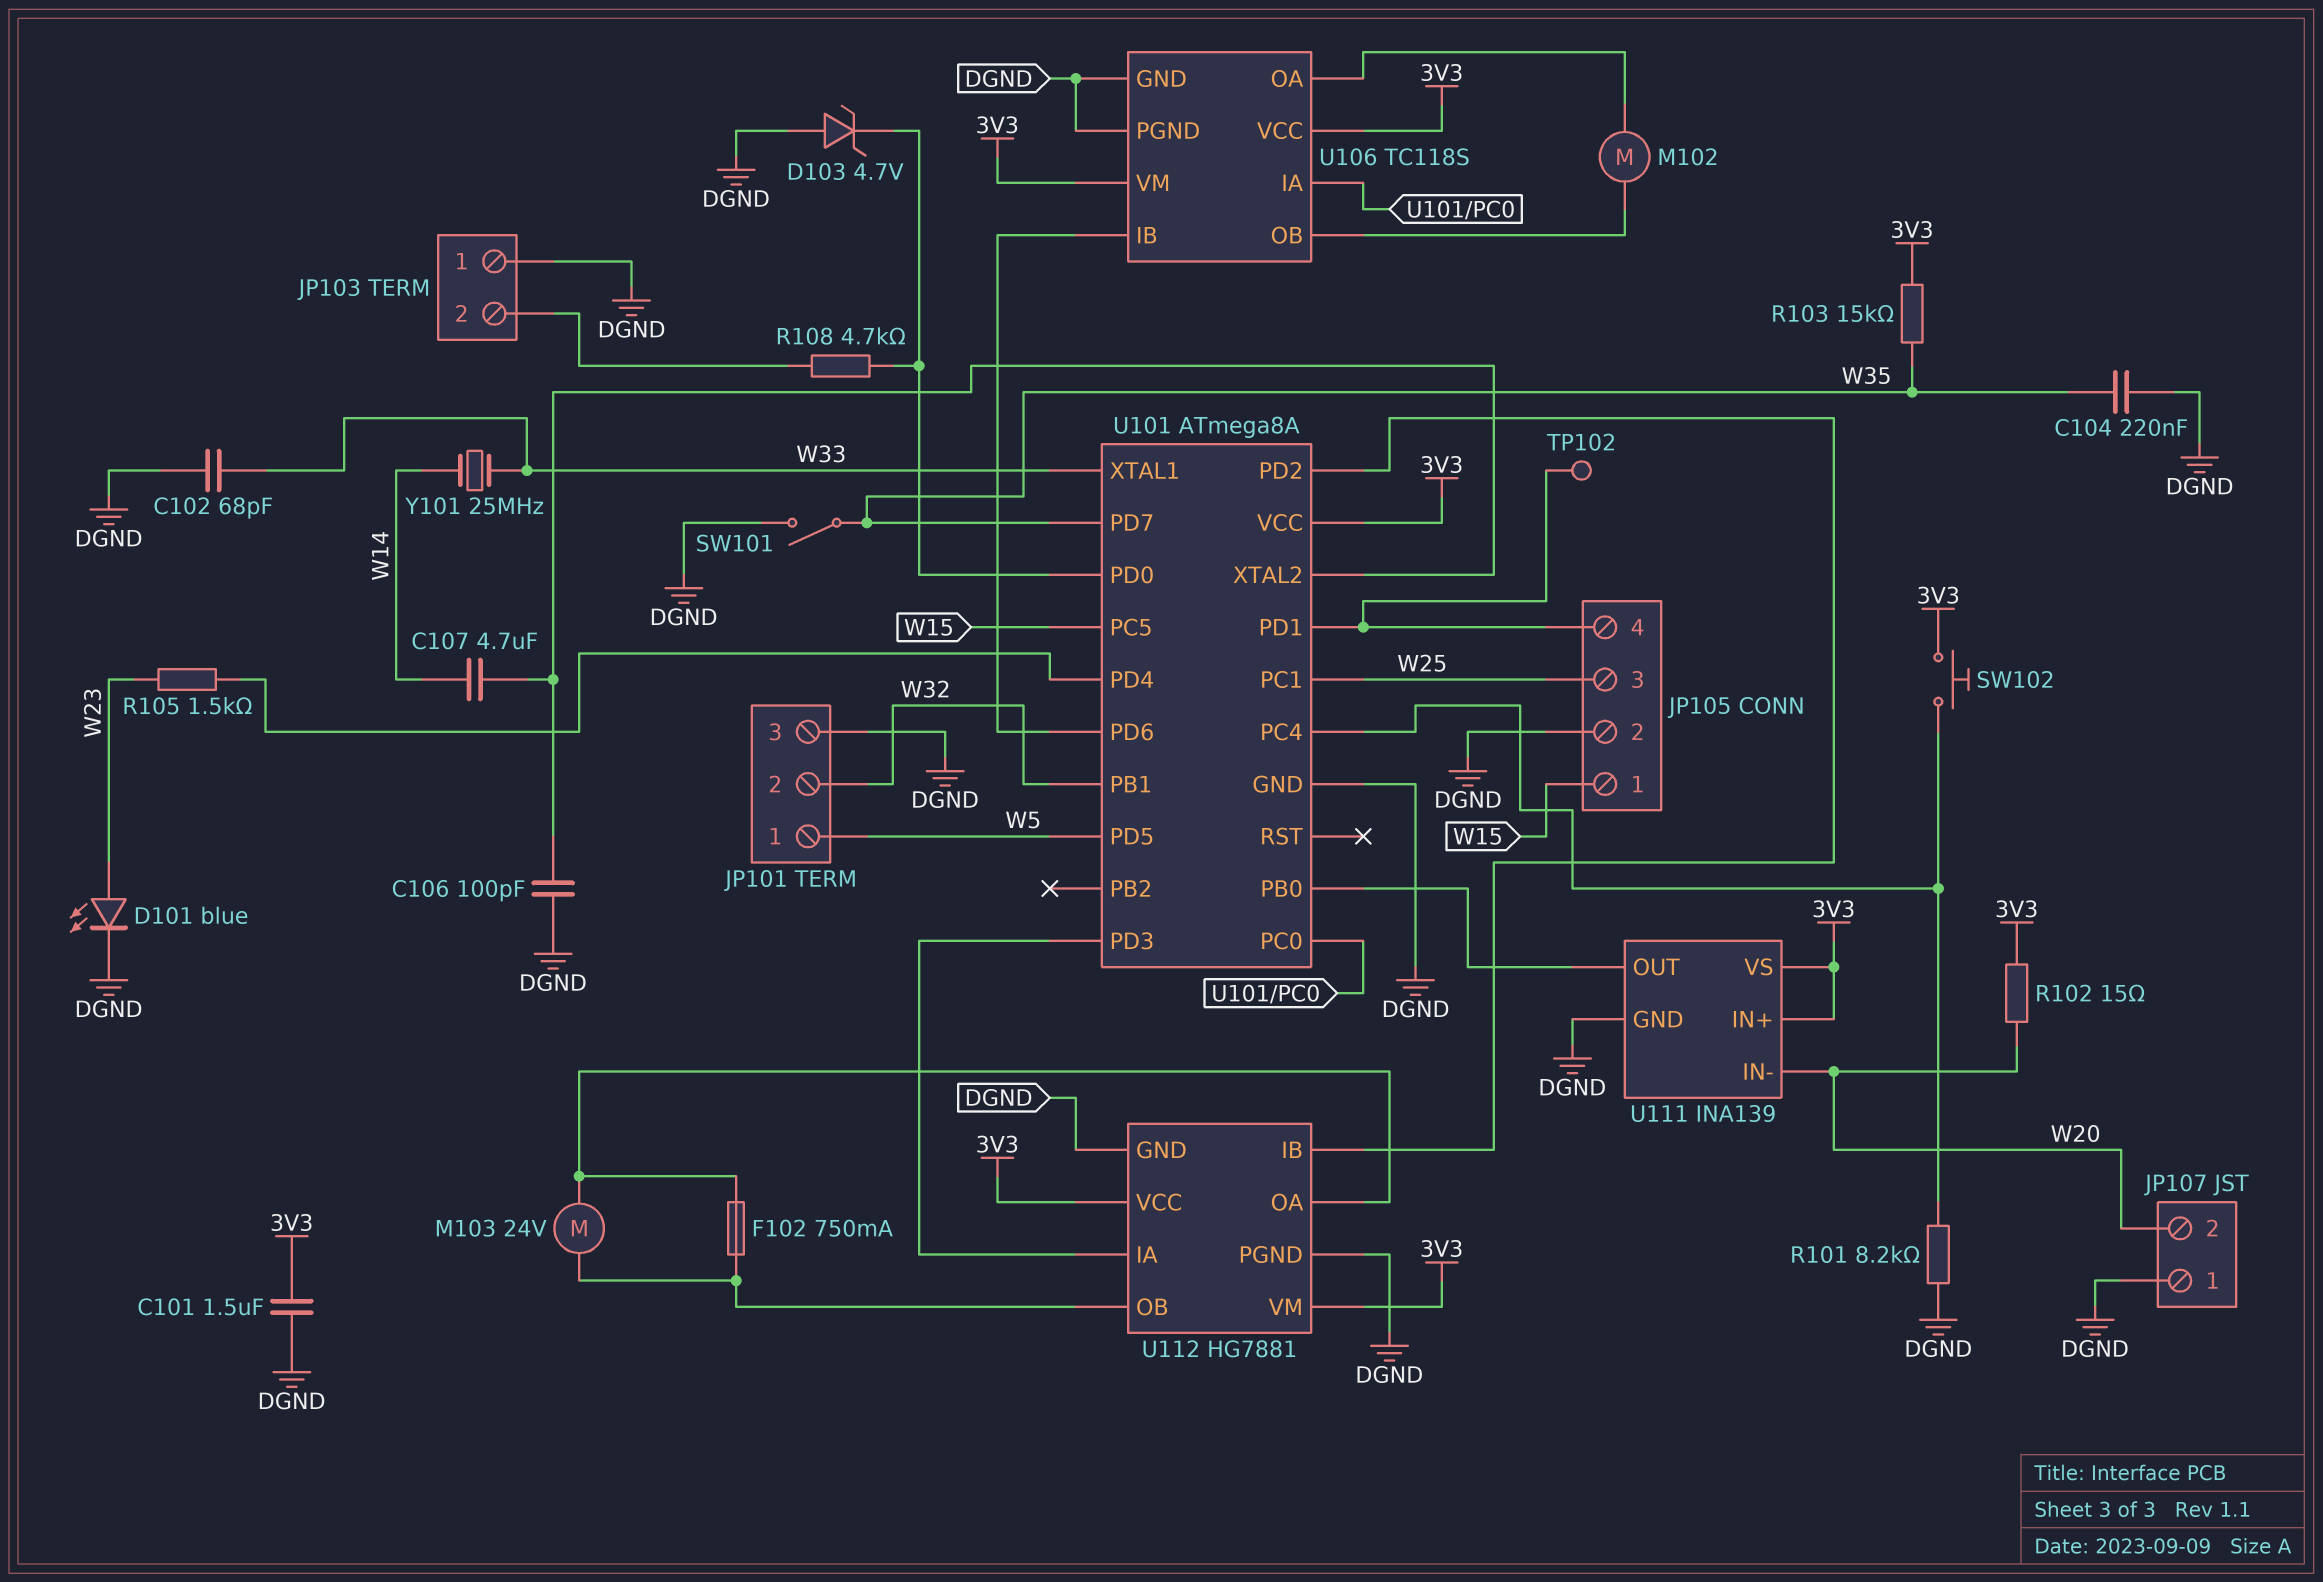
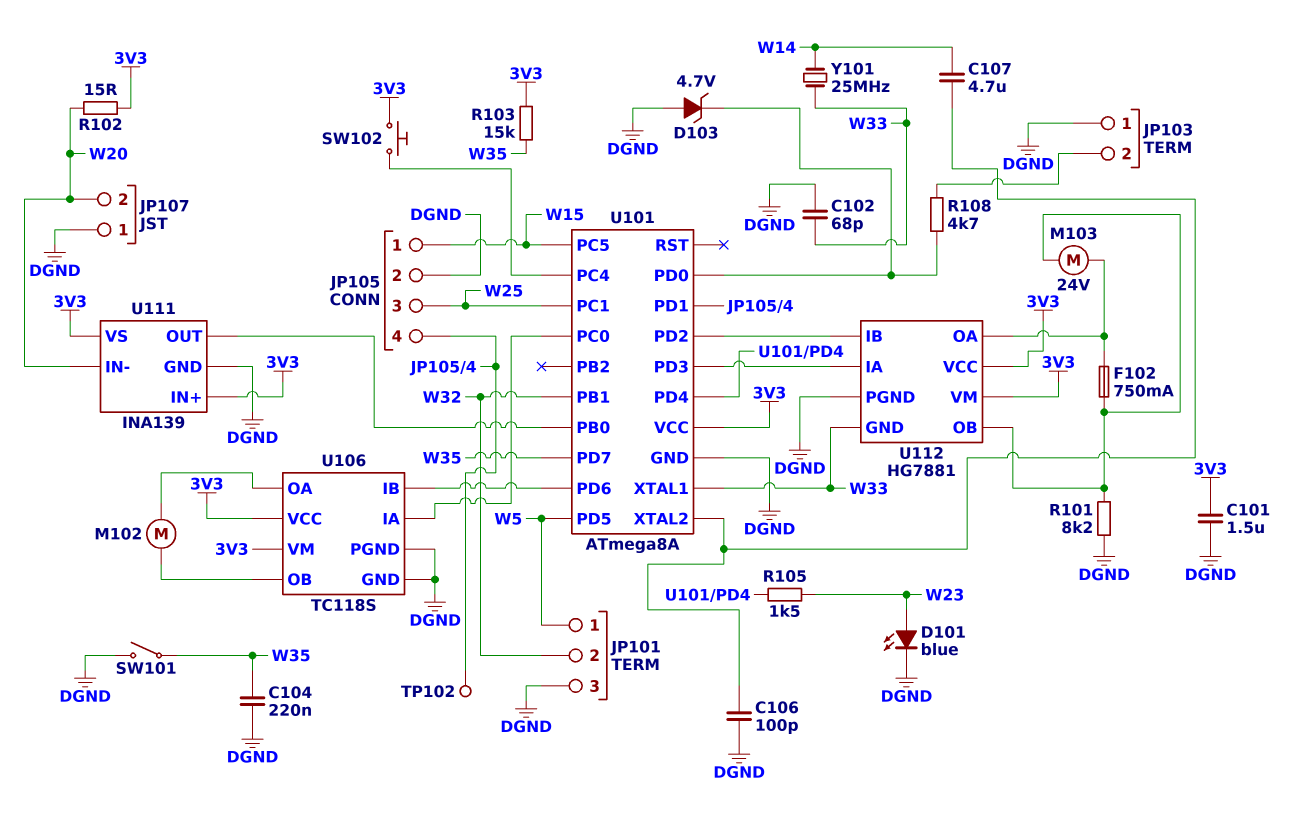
R101: 8.2k (DGND, U101/PC4) -> 8.2k (DGND, U112/OB)
U112 pin GND: DGND -> W33

